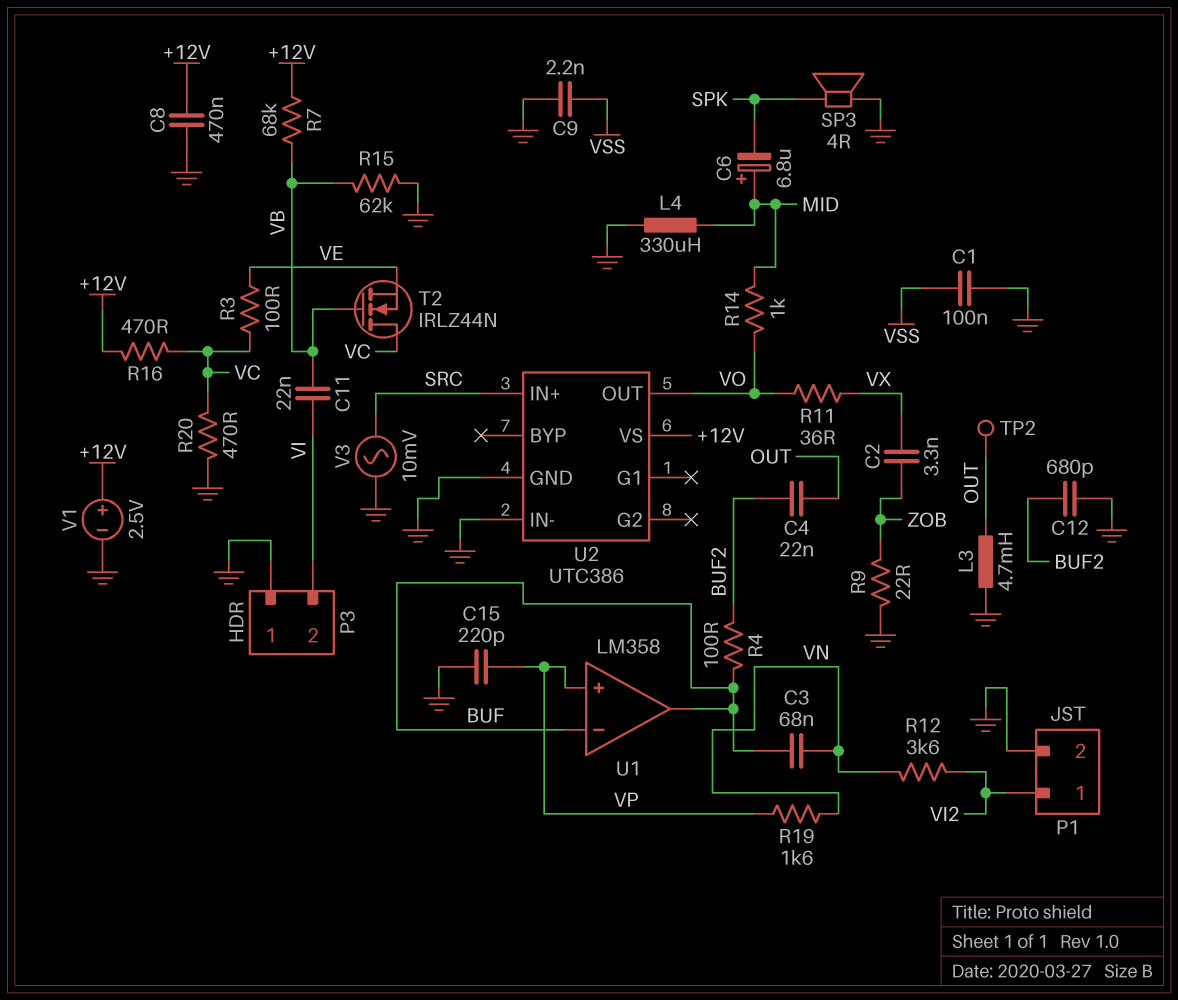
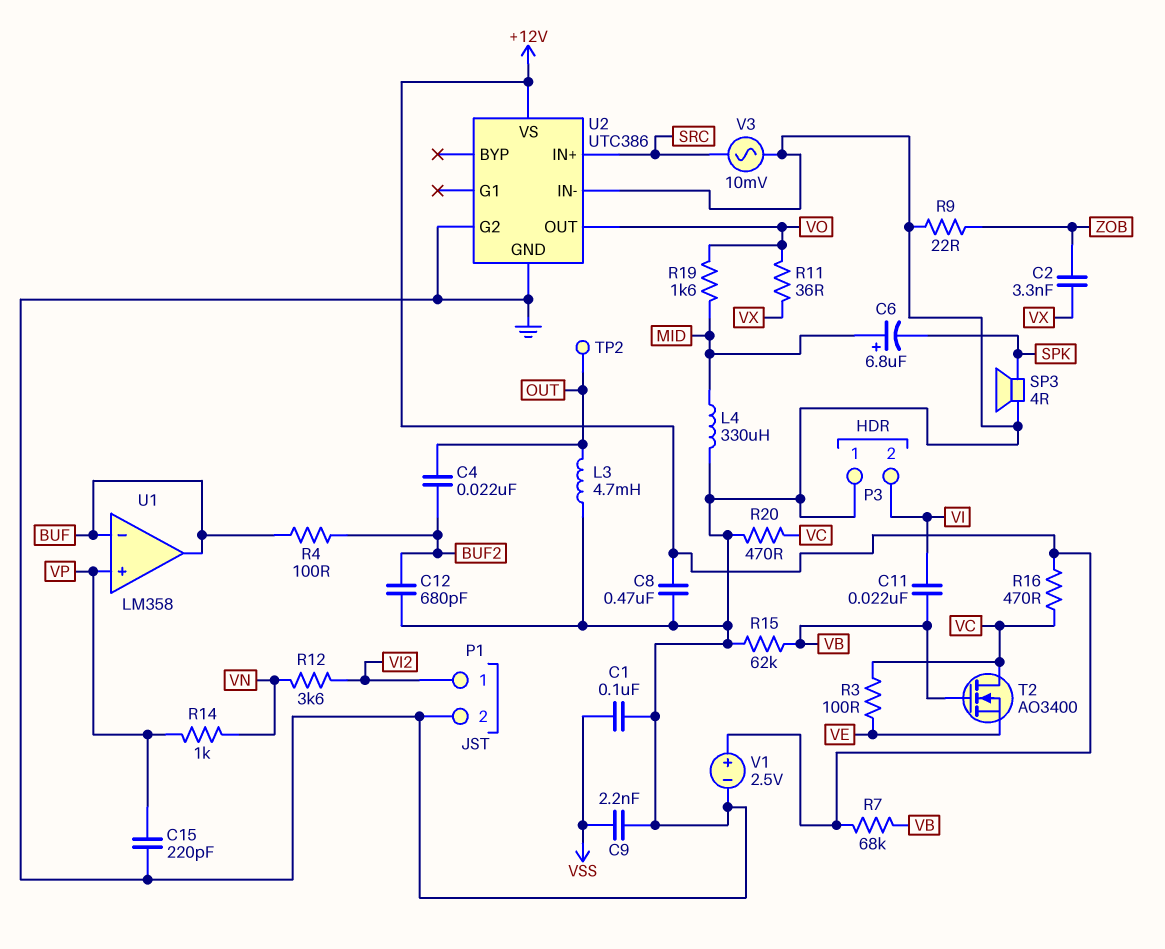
C3: 68nF (BUF, VN) -> none
R14: 1k (MID, VO) -> 1k (VN, VP)
R19: 1.6k (VN, VP) -> 1.6k (MID, VO)
T2: NMOS IRLZ44N (G VB, D VC, S VE) -> NMOS AO3400 (G VB, D VC, S VE)
U2 pin G2: none -> GND

